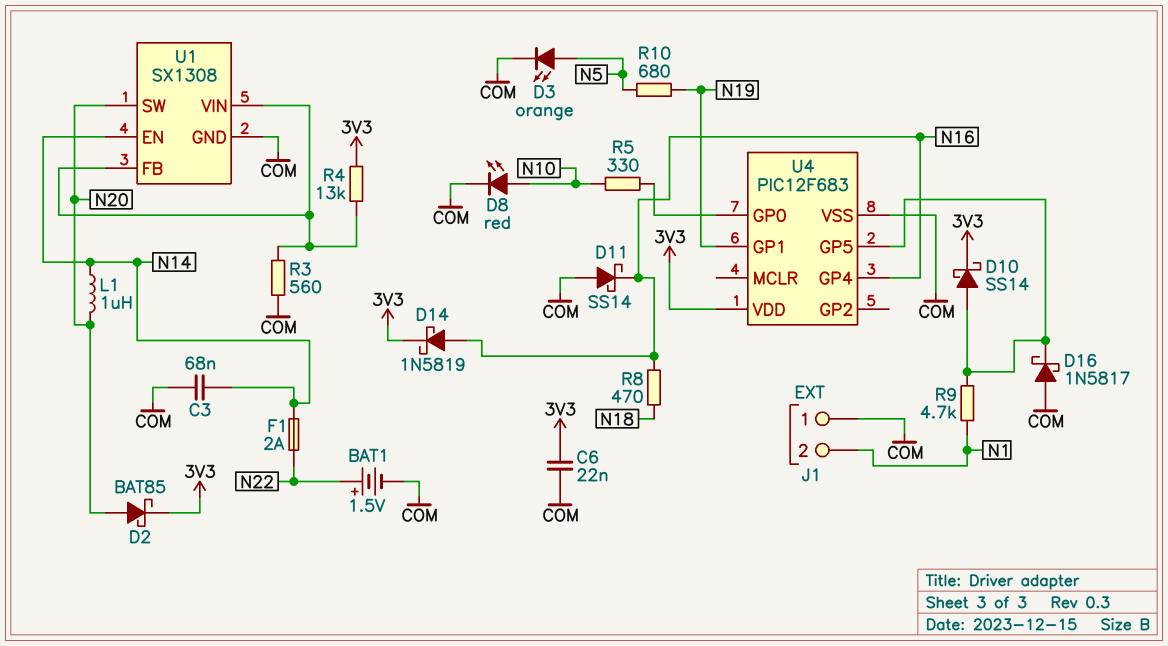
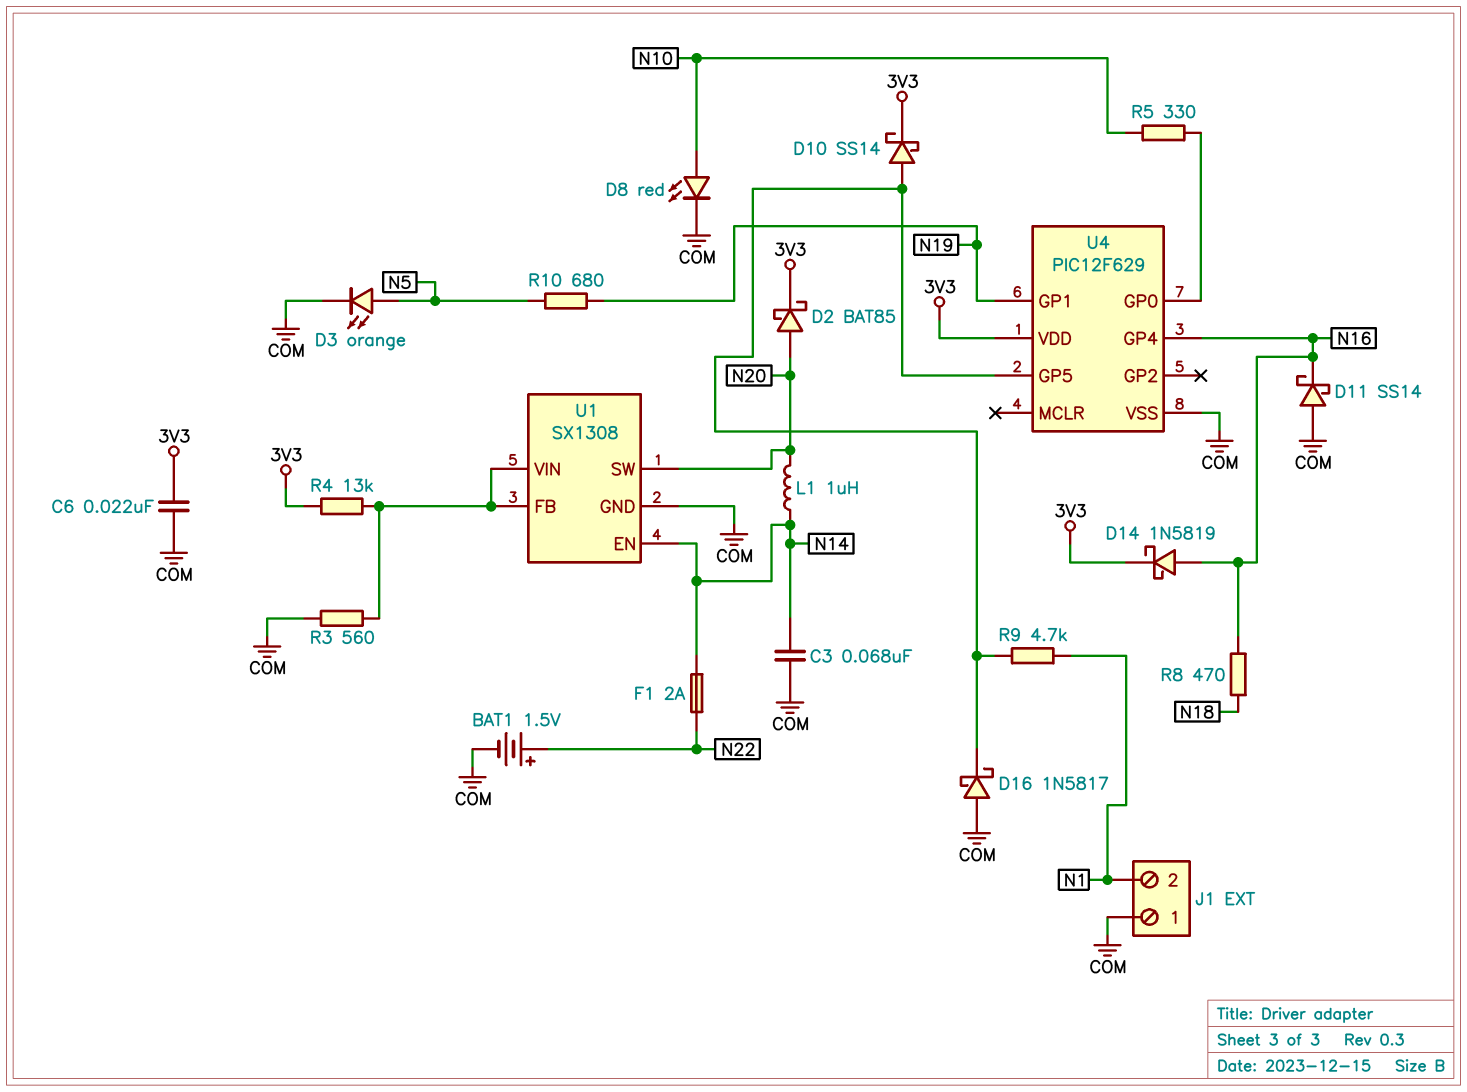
U4: PIC12F683 -> PIC12F629

